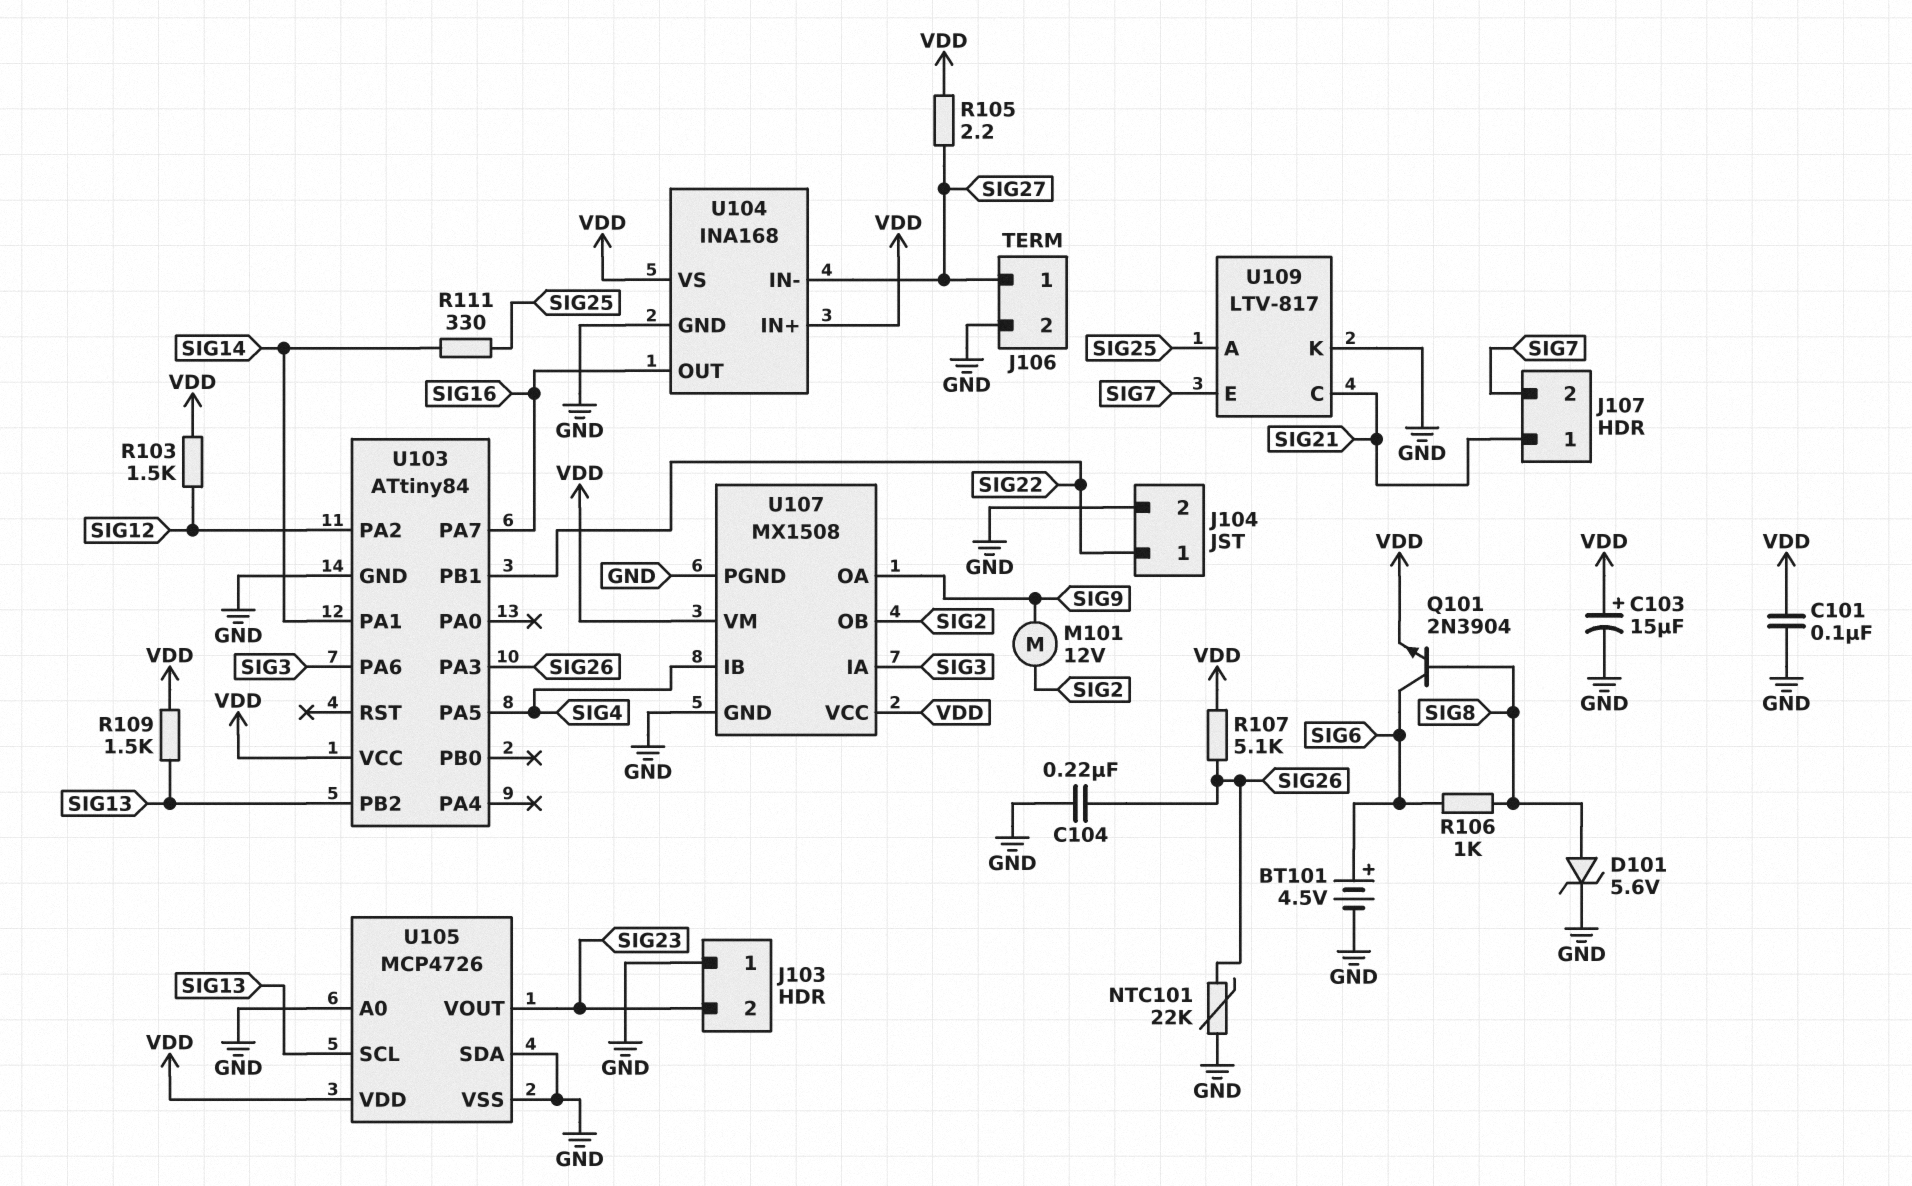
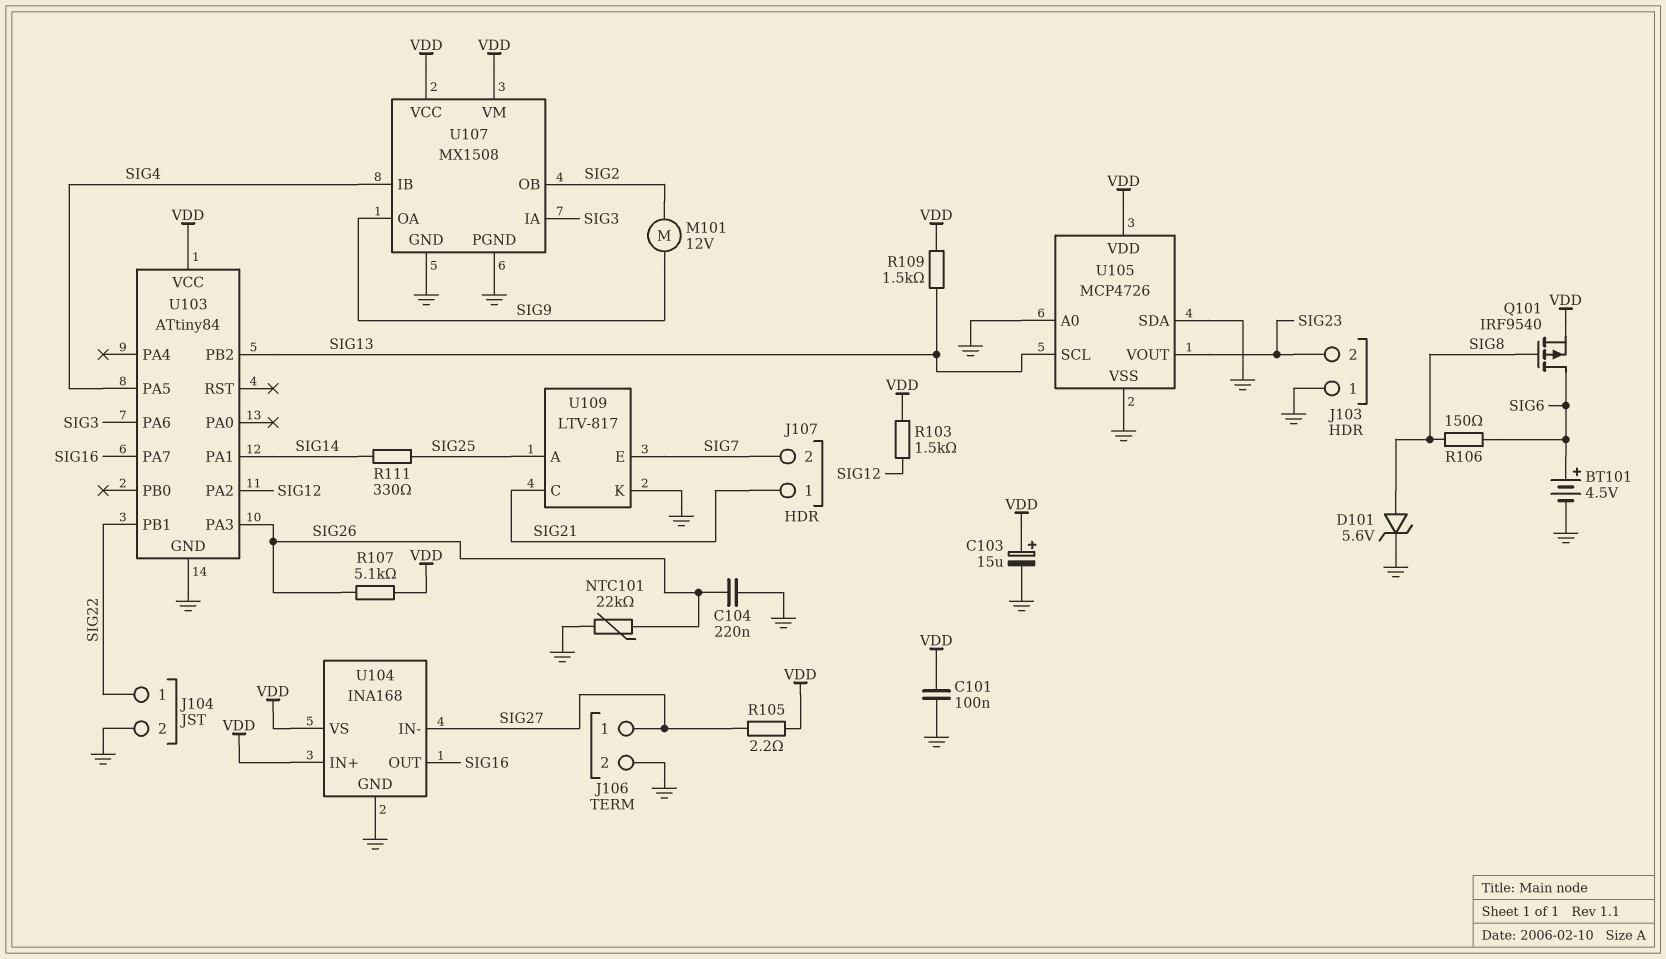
Q101: NPN 2N3904 (B SIG8, C SIG6, E VDD) -> PMOS IRF9540 (G SIG8, D SIG6, S VDD)
R106: 1k (SIG6, SIG8) -> 150 (SIG6, SIG8)

